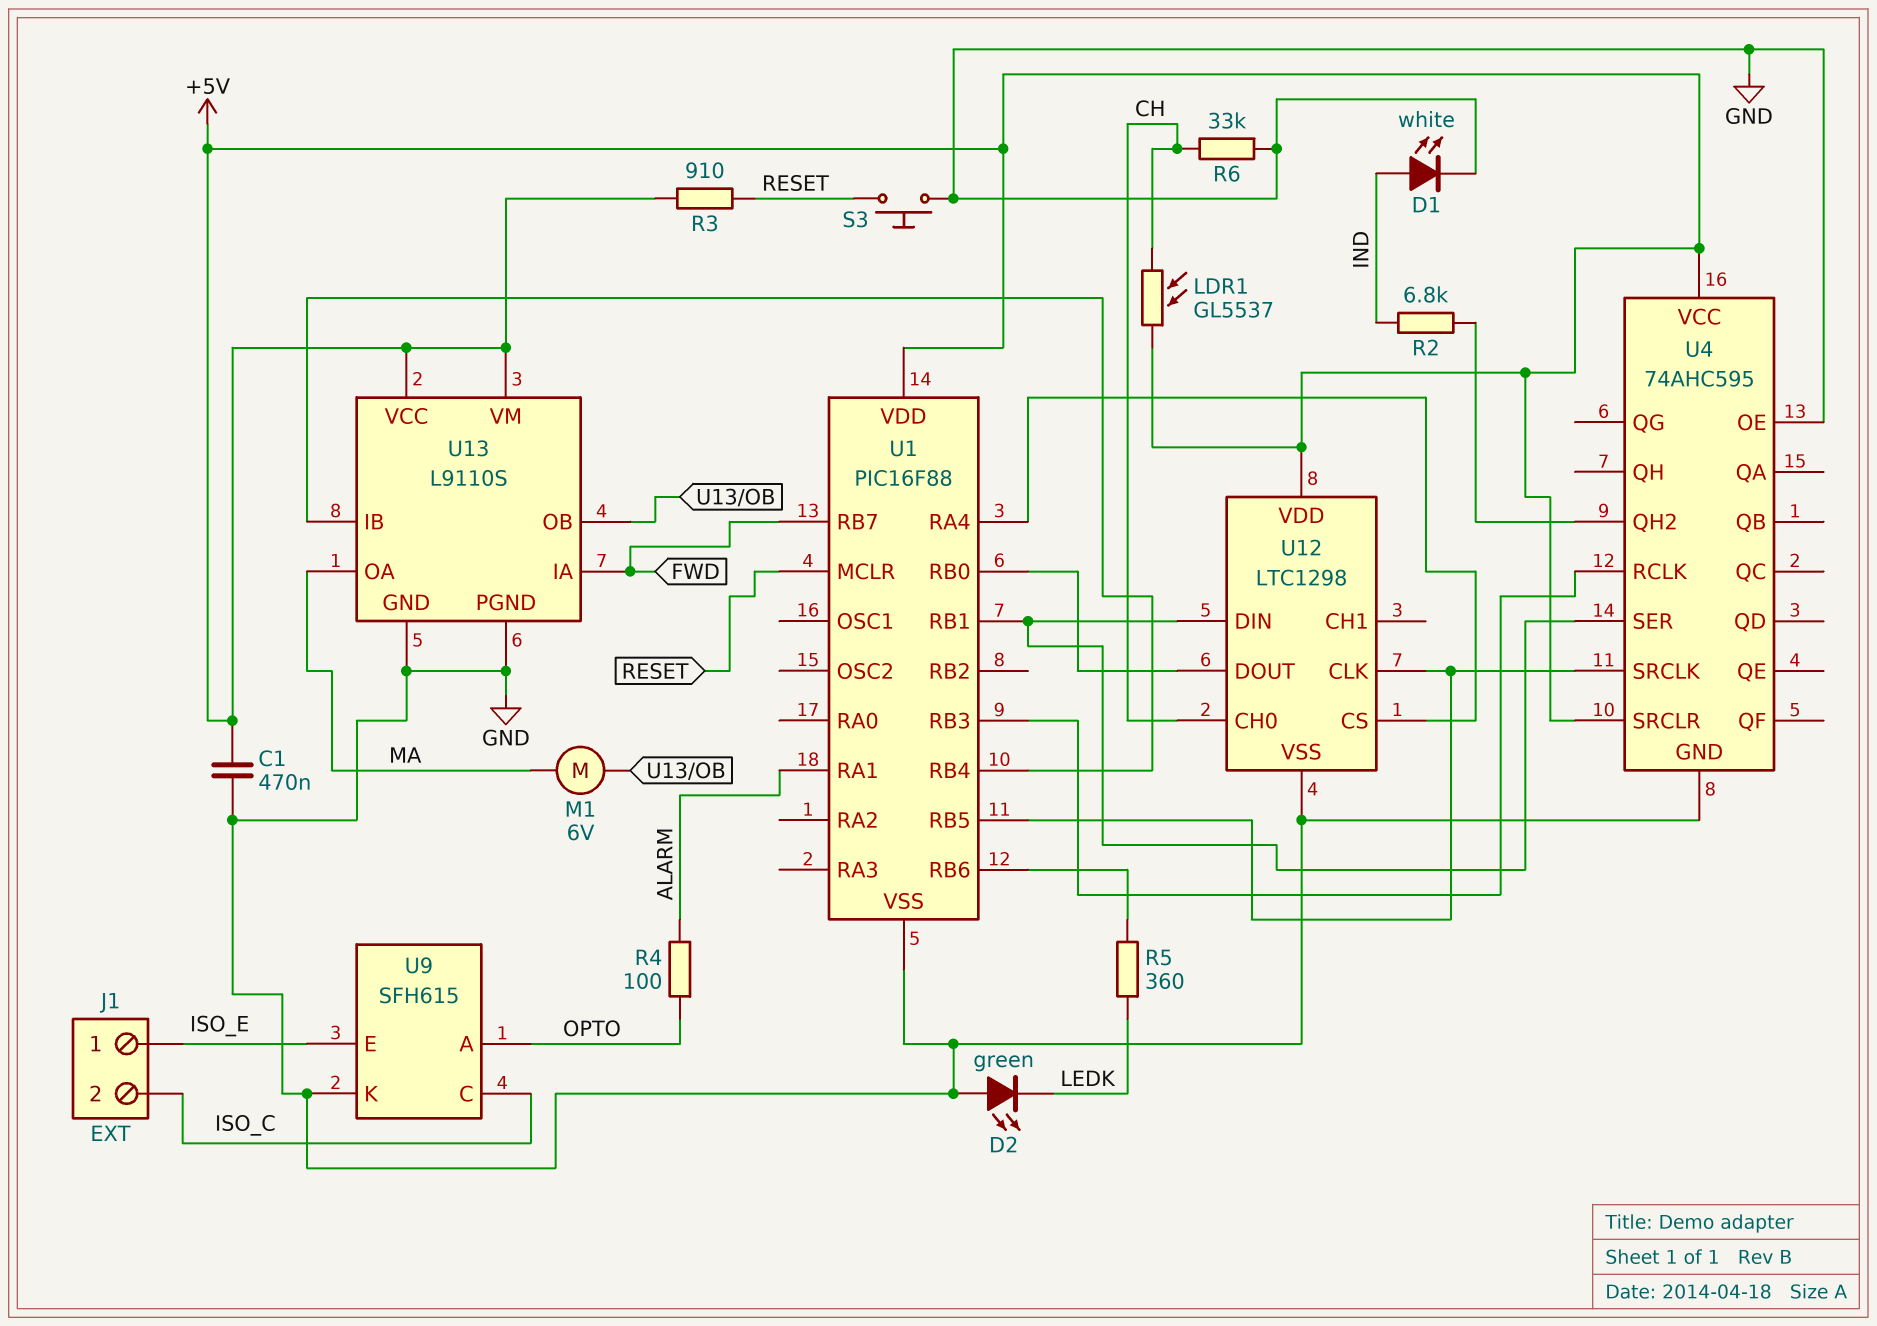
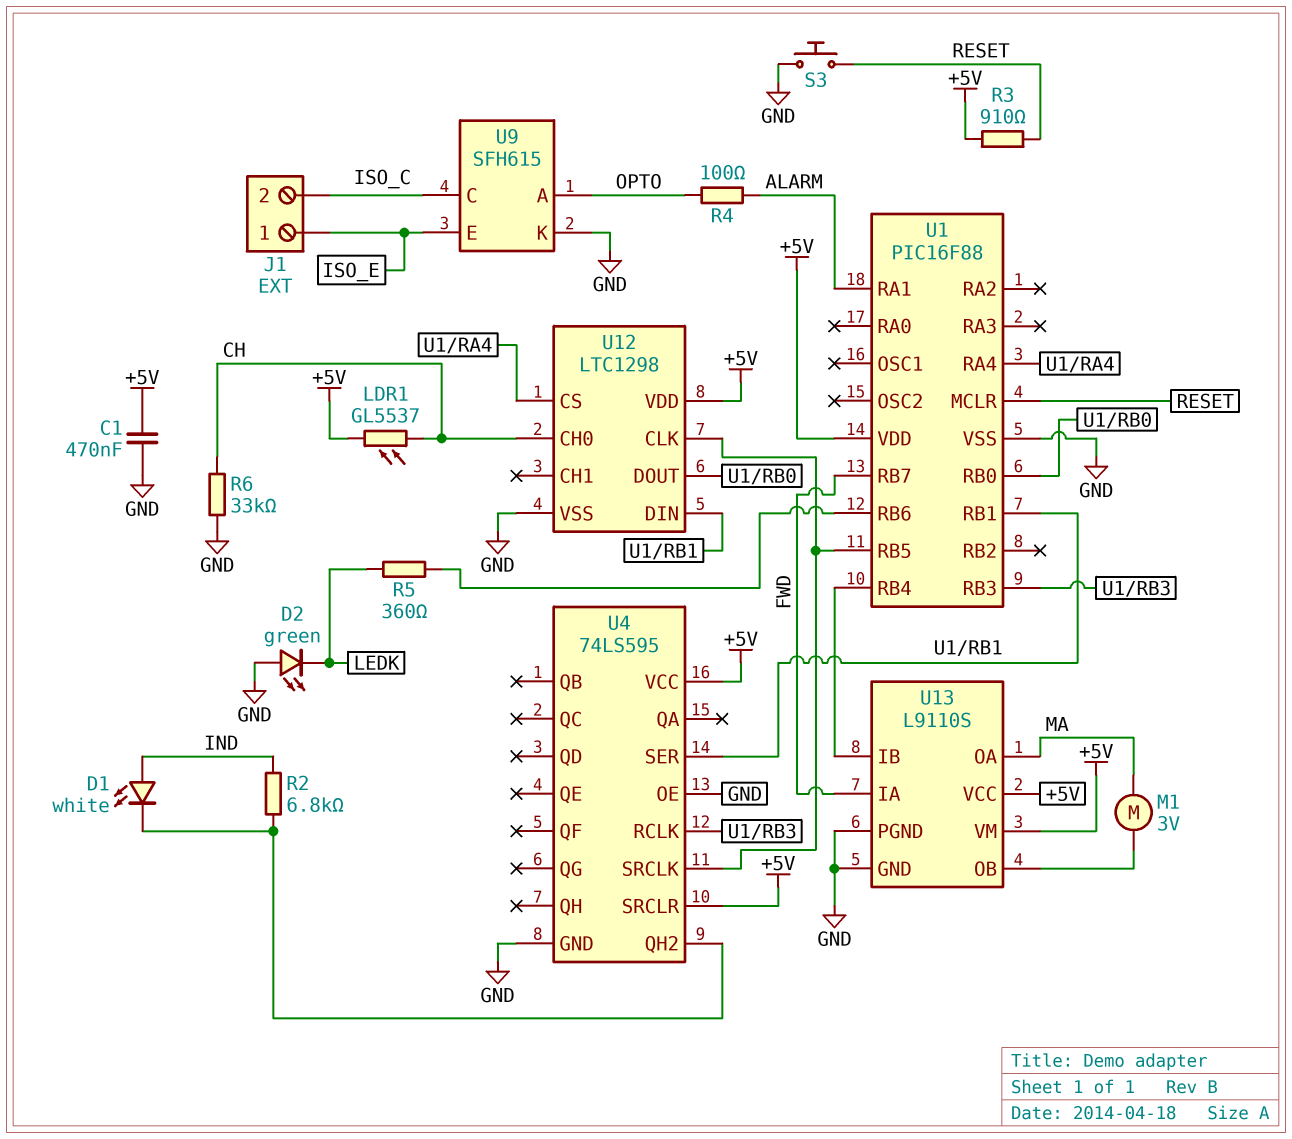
D1: LED white (A IND, K GND) -> LED white (A IND, K U4/QH2)
M1: motor 6V (MA, U13/OB) -> motor 3V (MA, U13/OB)
U4: 74AHC595 -> 74LS595

